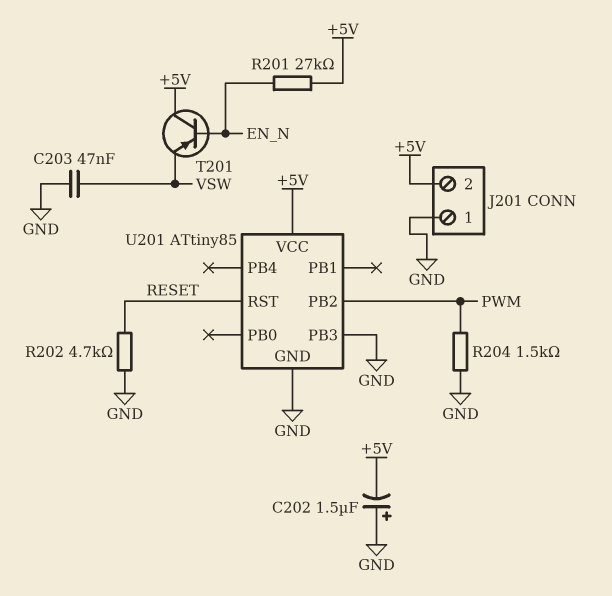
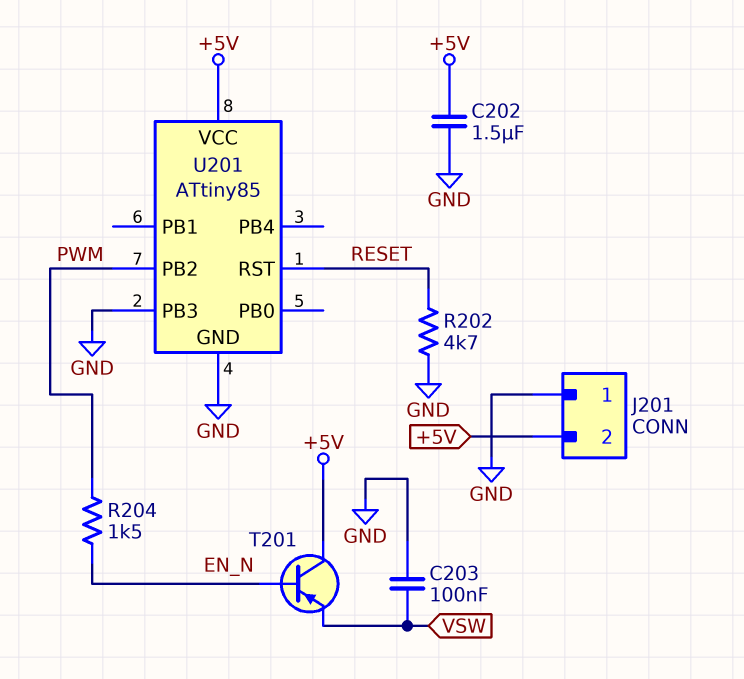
C202: 1.5uF (plus GND, minus +5V) -> 1.5uF (+5V, GND)
C203: 47nF (GND, VSW) -> 100nF (GND, VSW)
R201: 27k (+5V, EN_N) -> none
R204: 1.5k (GND, PWM) -> 1.5k (EN_N, PWM)

